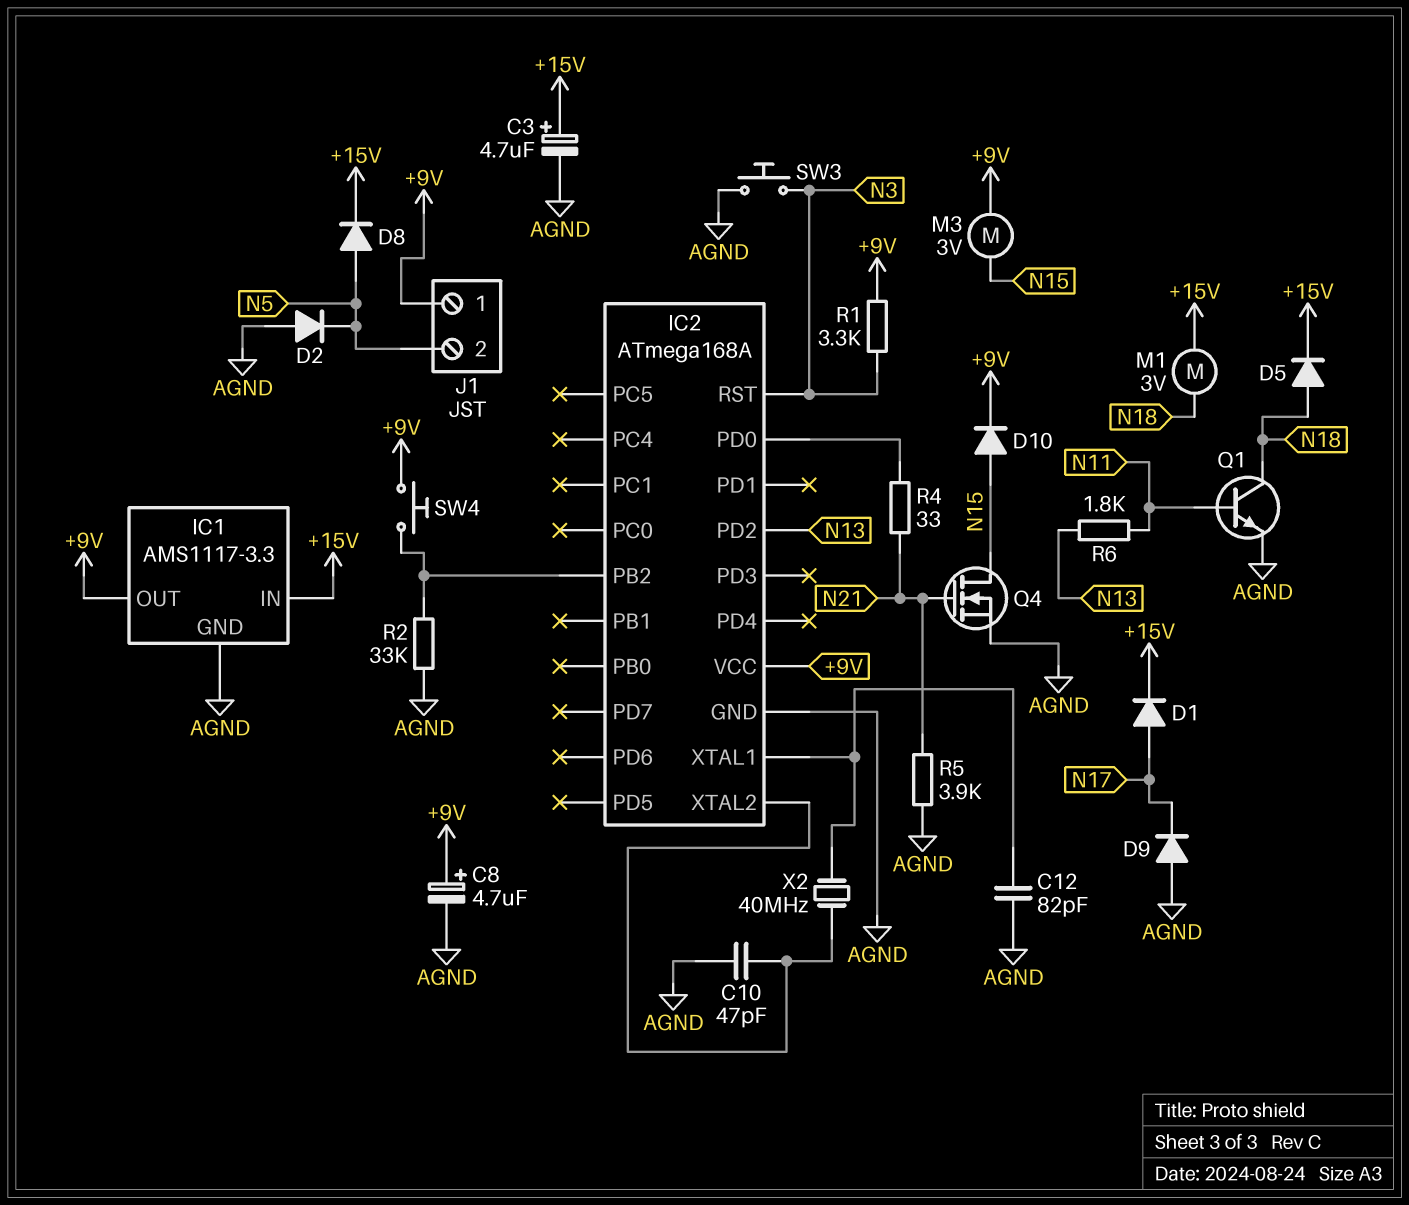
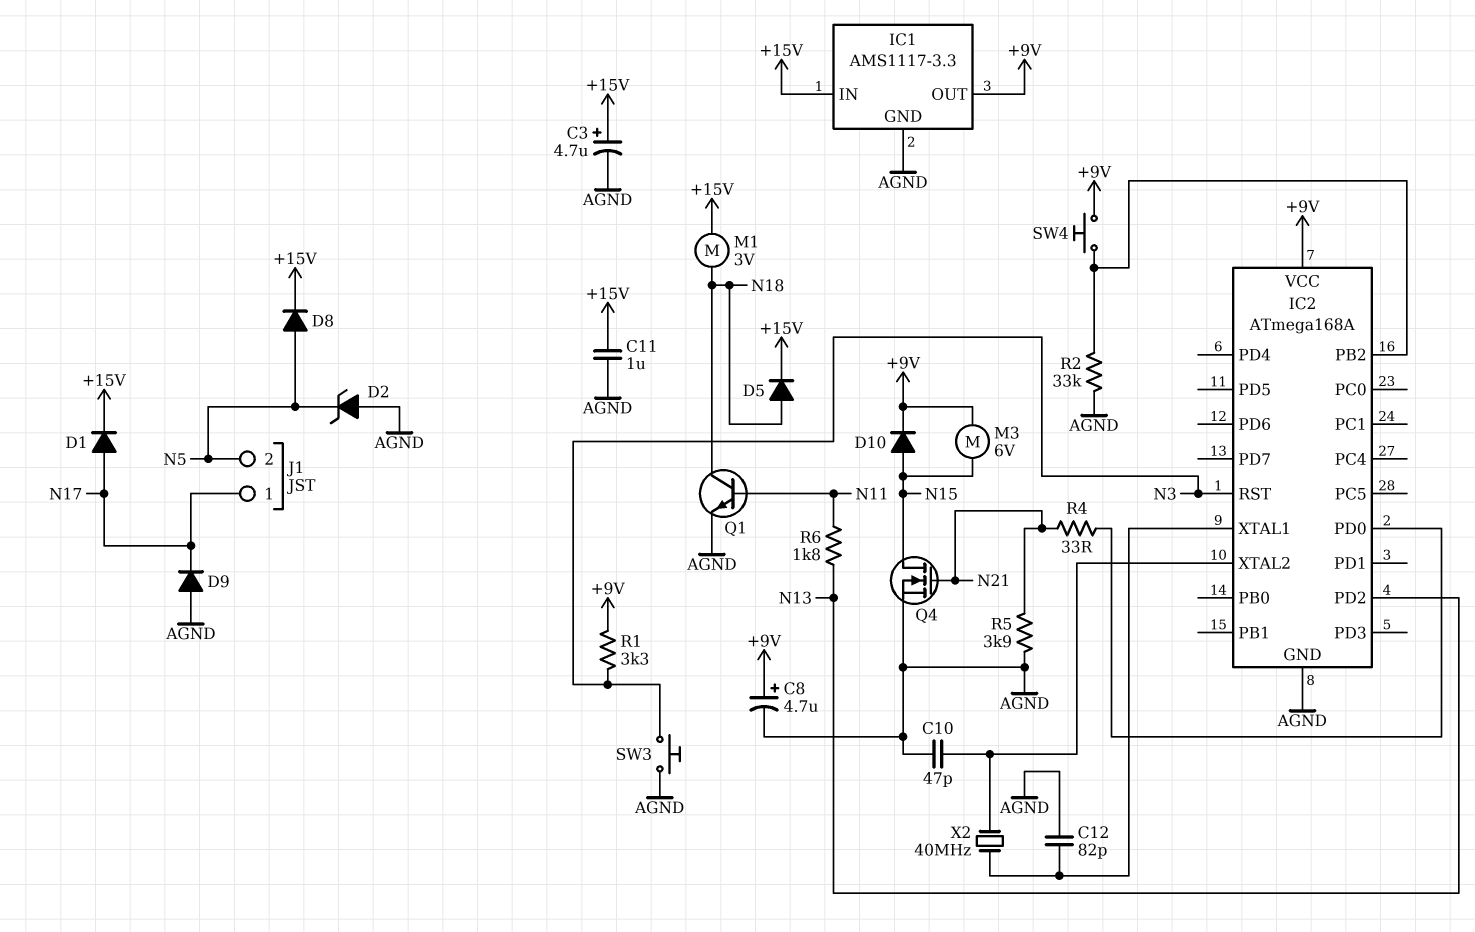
C11: none -> 1uF (+15V, AGND)
D2: diode (A AGND, K N5) -> zener (A AGND, K N5)
J1 pin 1: +9V -> N17
M3: motor 3V (+9V, N15) -> motor 6V (+9V, N15)

